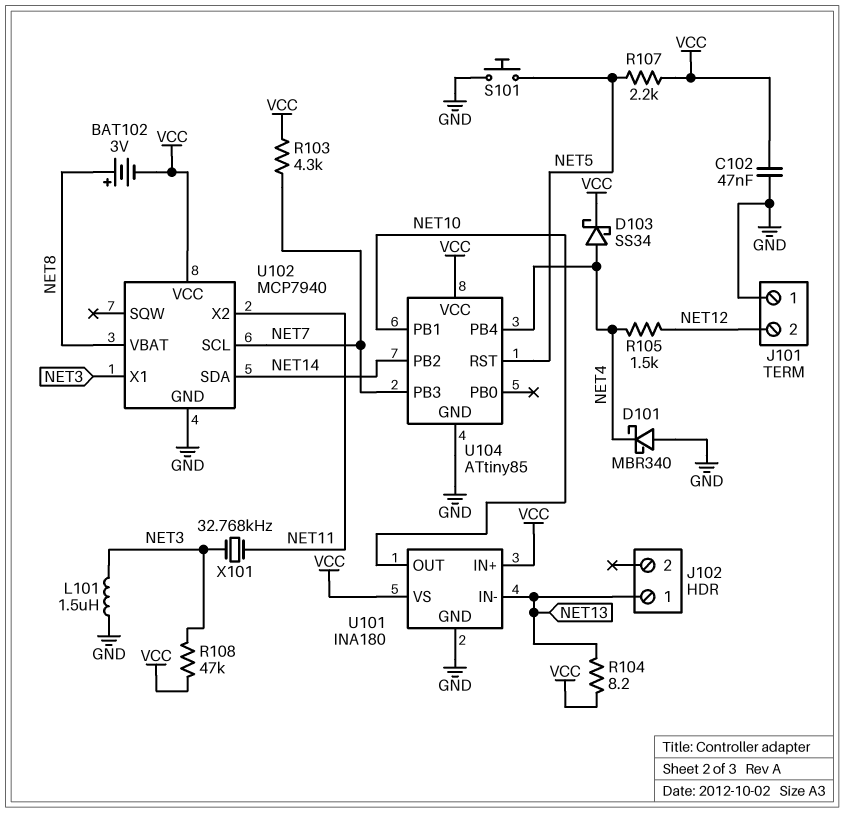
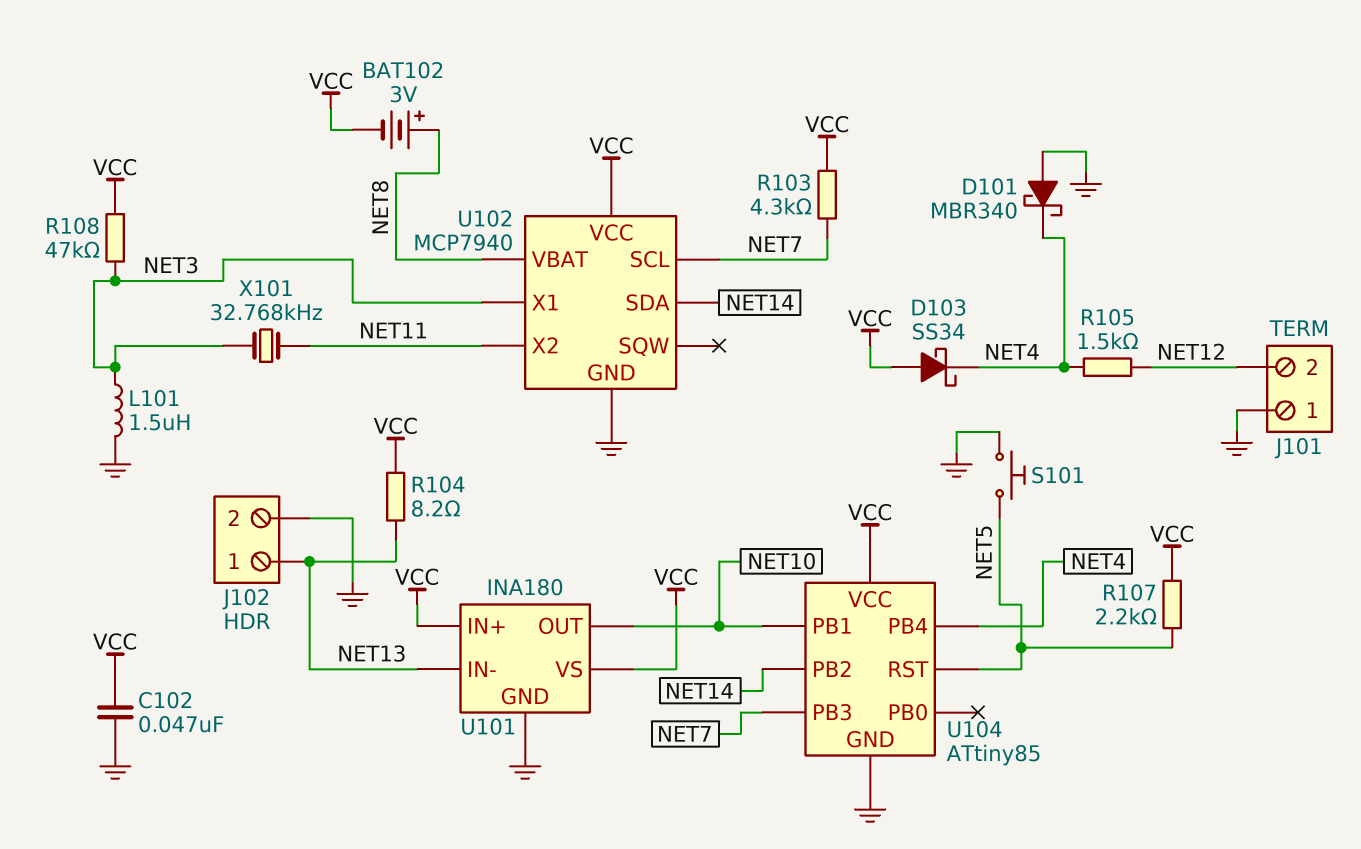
D103: schottky SS34 (A NET4, K VCC) -> schottky SS34 (A VCC, K NET4)
J102 pin 2: none -> GND

